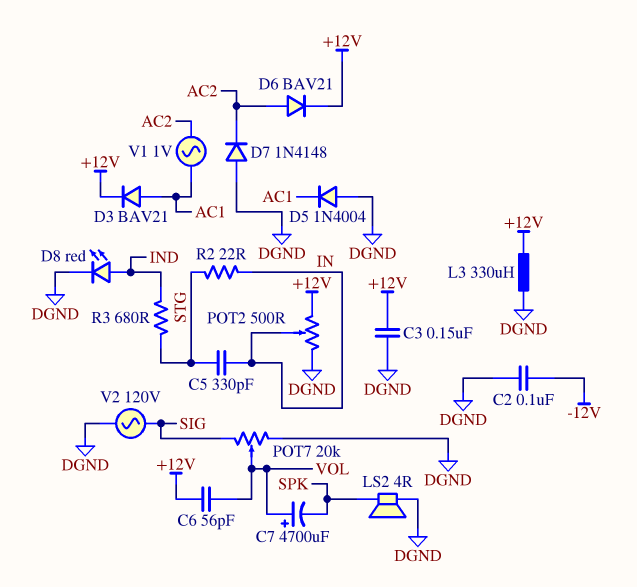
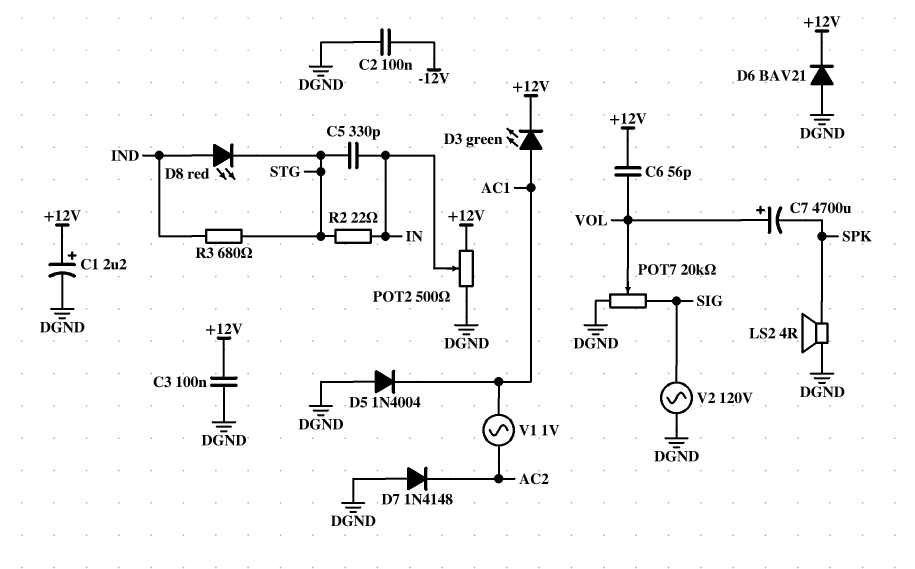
C1: none -> 2.2uF (plus +12V, minus DGND)
C3: 150nF (+12V, DGND) -> 100nF (+12V, DGND)
D3: diode BAV21 (A AC1, K +12V) -> LED green (A AC1, K +12V)
D6: diode BAV21 (A AC2, K +12V) -> diode BAV21 (A DGND, K +12V)
D8: LED red (A IND, K DGND) -> LED red (A IND, K STG)
L3: 330uH (+12V, DGND) -> none

